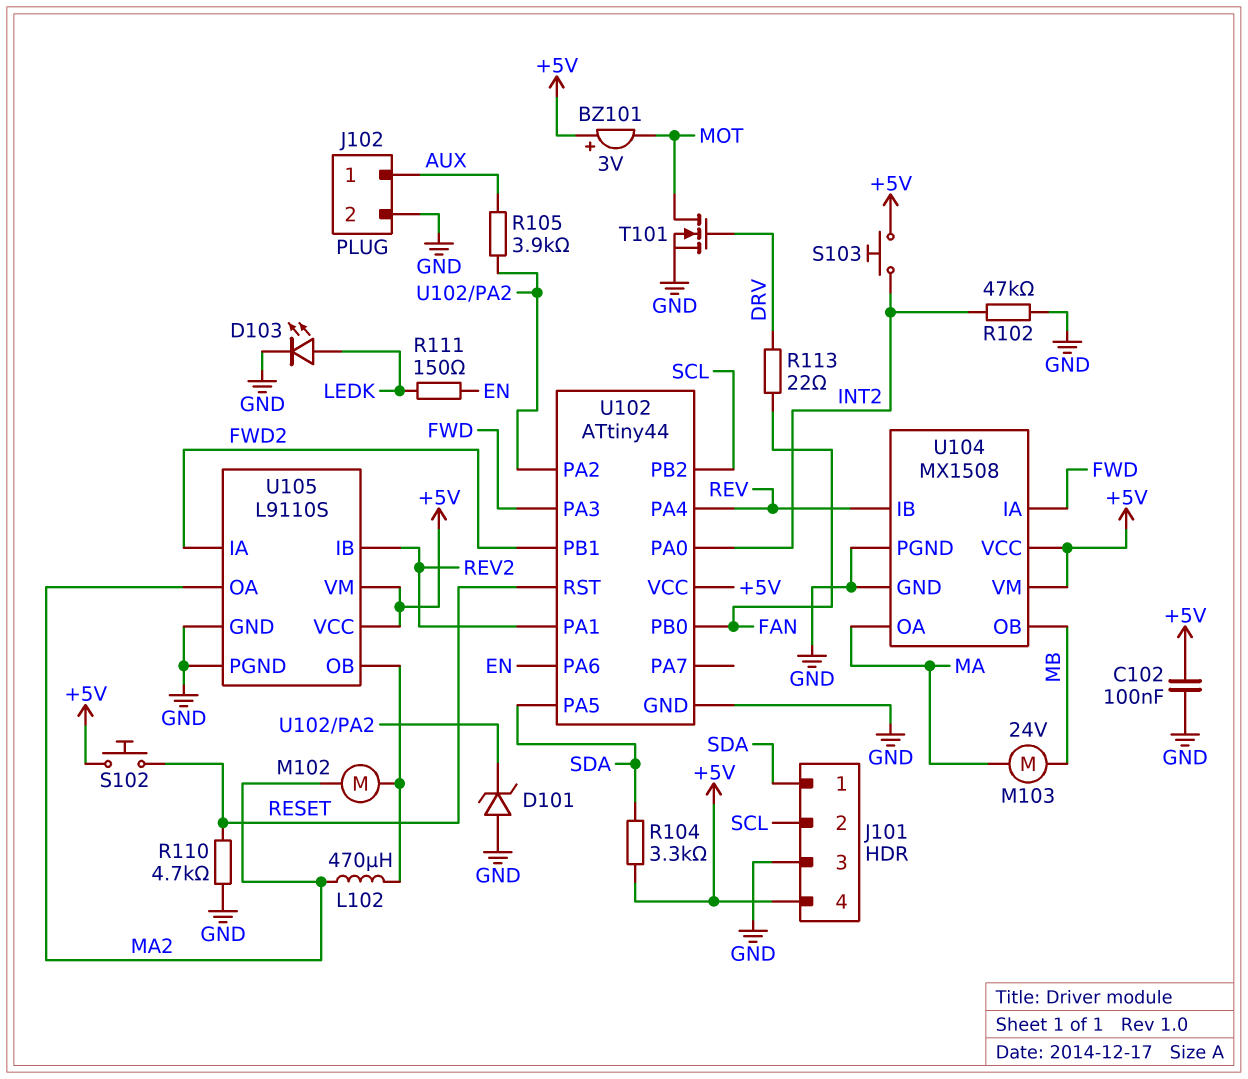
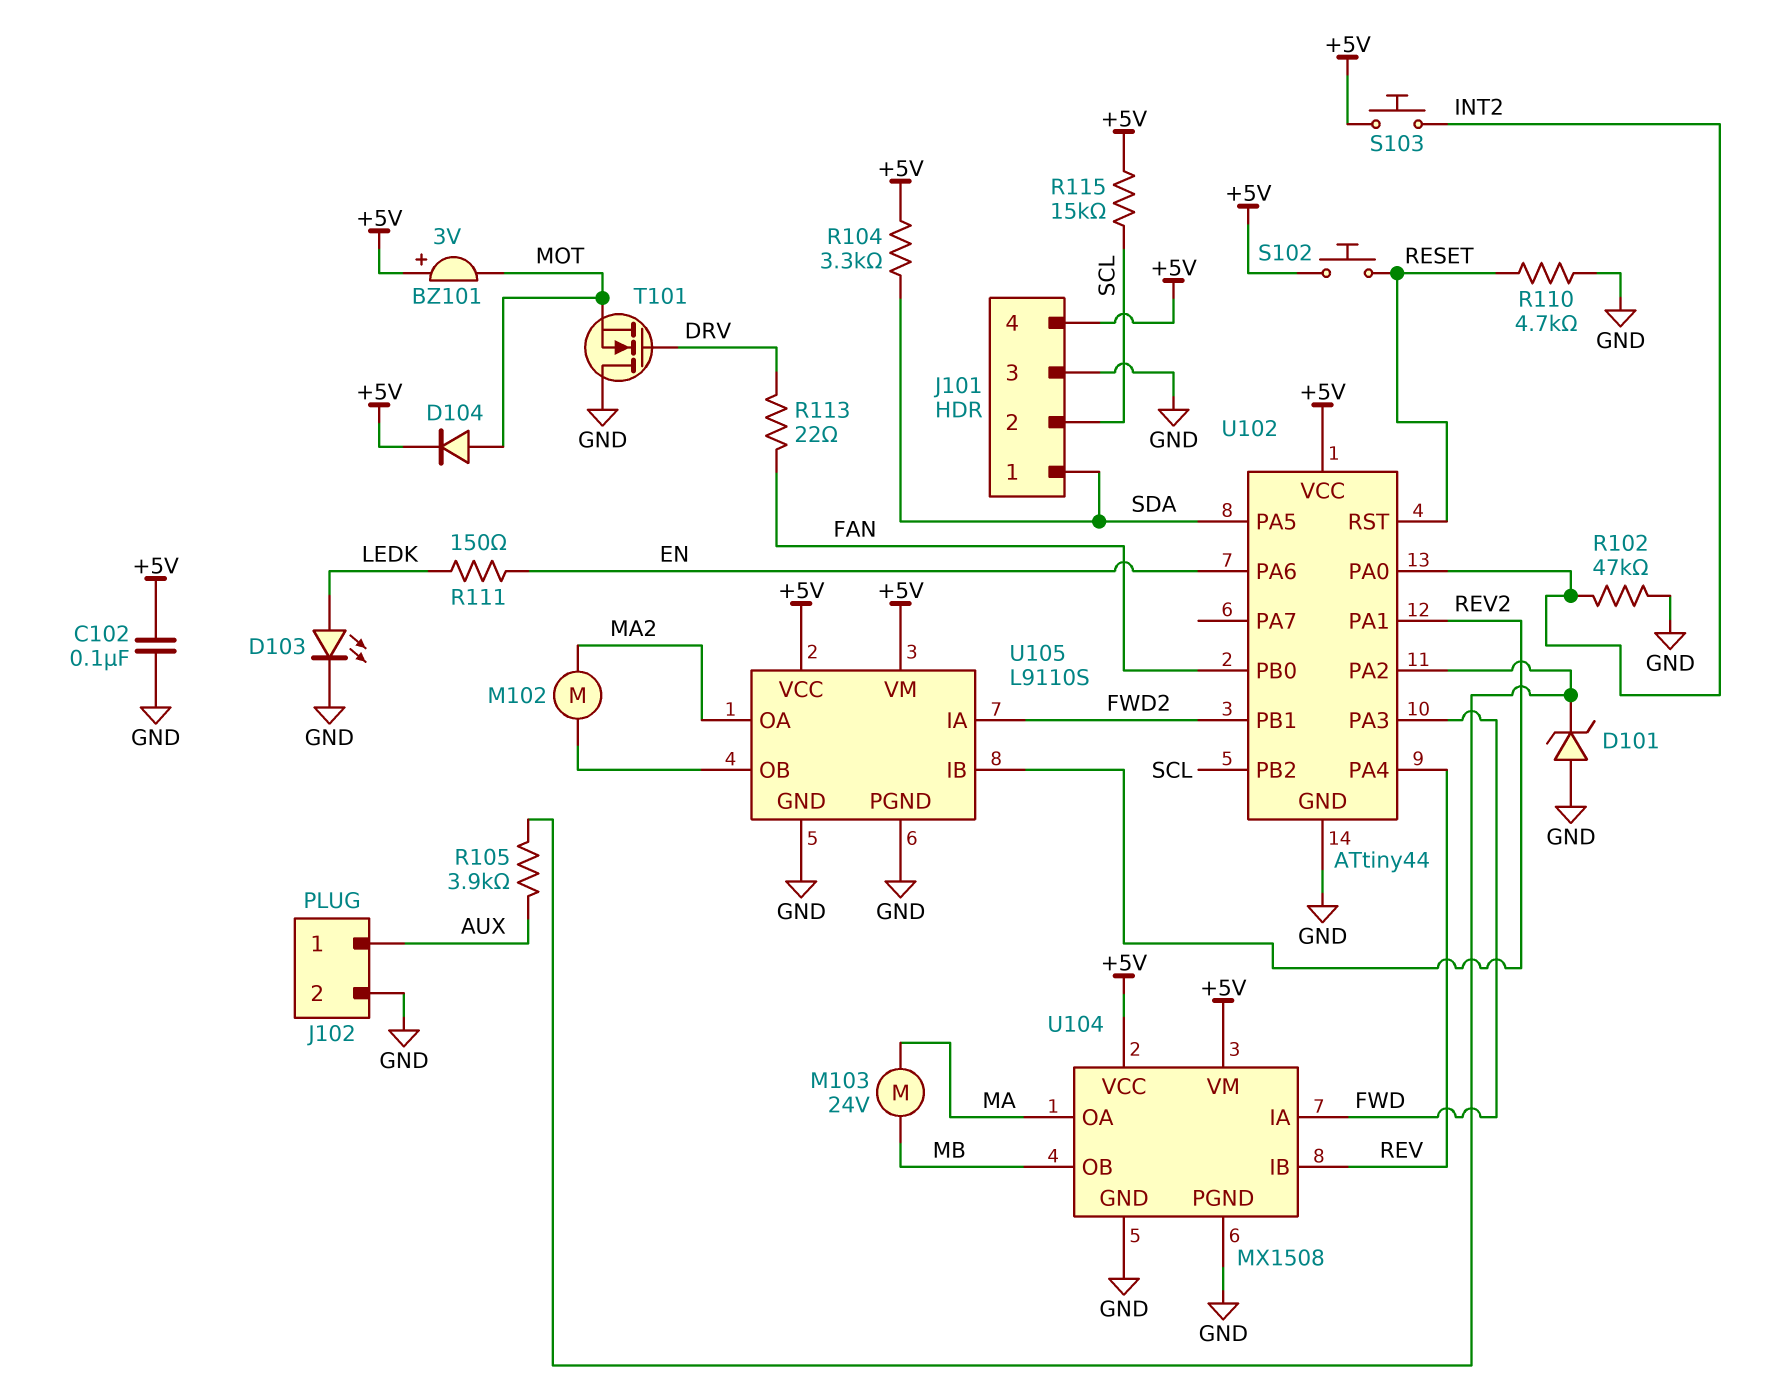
D104: none -> diode (A MOT, K +5V)
L102: 470uH (MA2, U105/OB) -> none
R115: none -> 15k (+5V, SCL)
T101: NMOS (G DRV, D MOT, S GND) -> NMOS (G DRV, D GND, S MOT)

